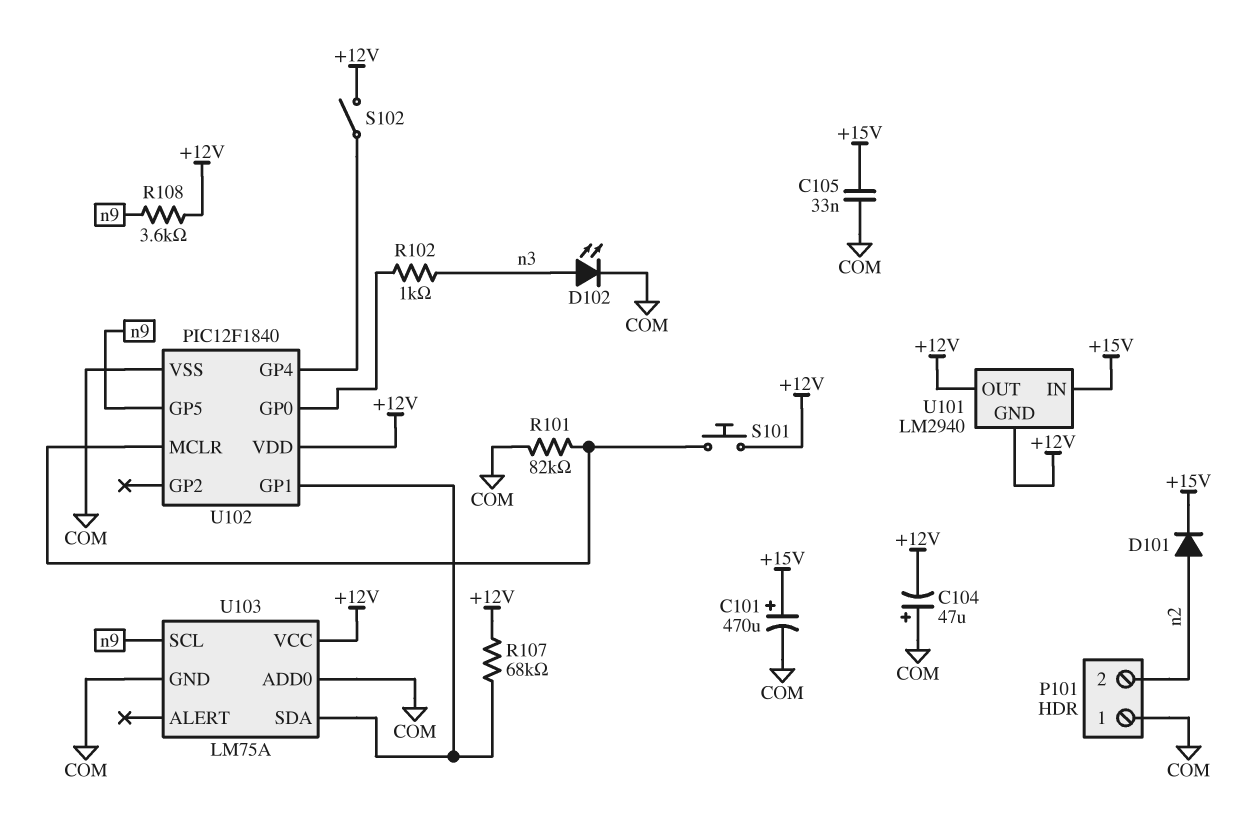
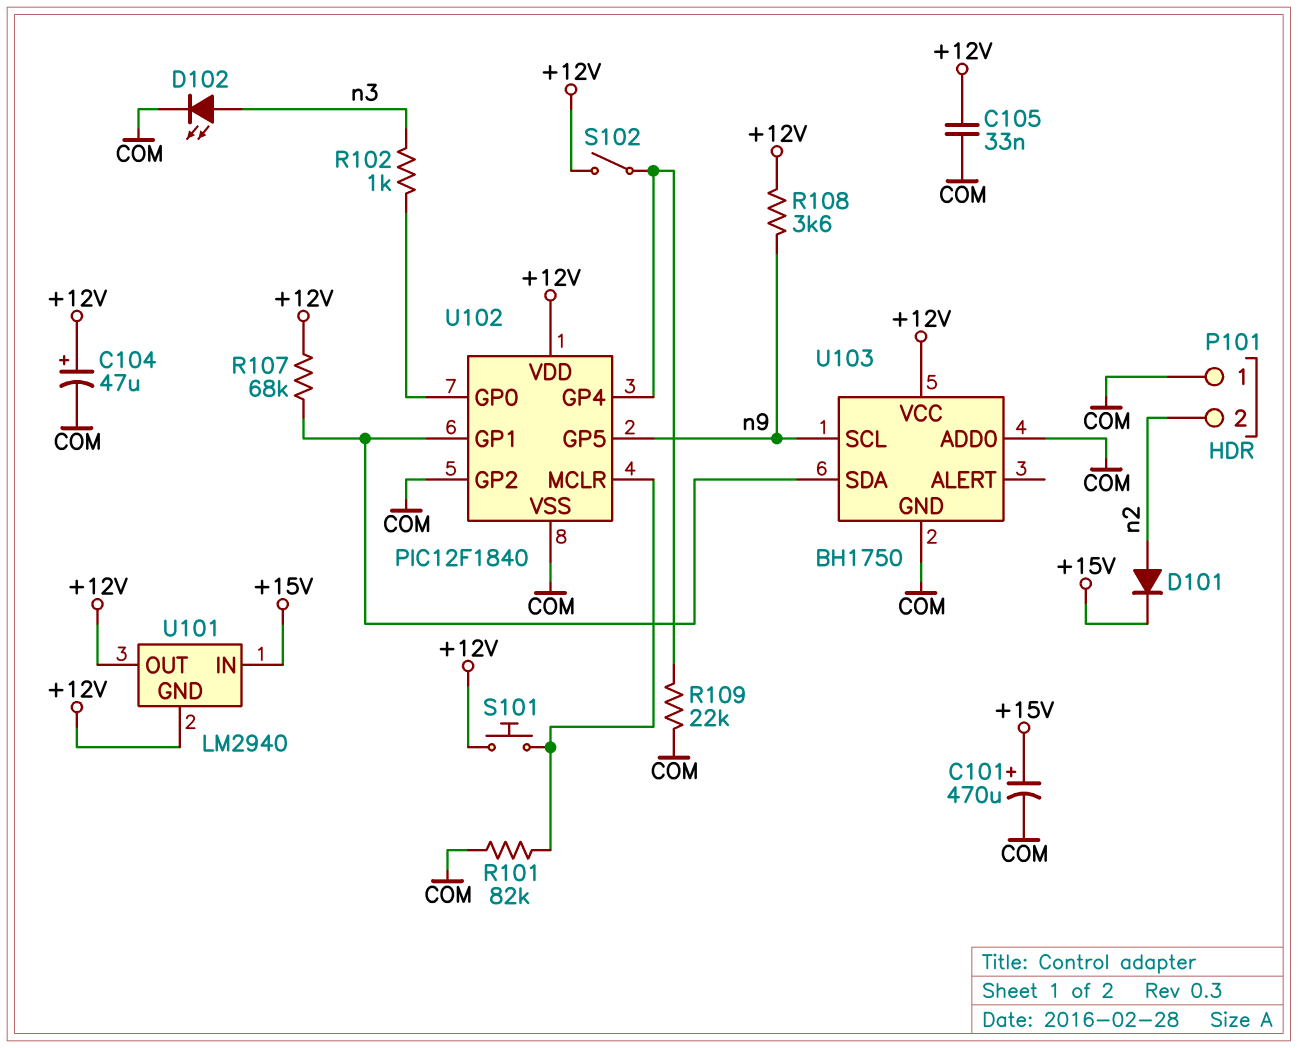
C104: 47uF (plus COM, minus +12V) -> 47uF (plus +12V, minus COM)
C105: 33nF (+15V, COM) -> 33nF (+12V, COM)
R109: none -> 22k (COM, U102/GP4)
U102 pin GP2: none -> COM
U103: LM75A -> BH1750

